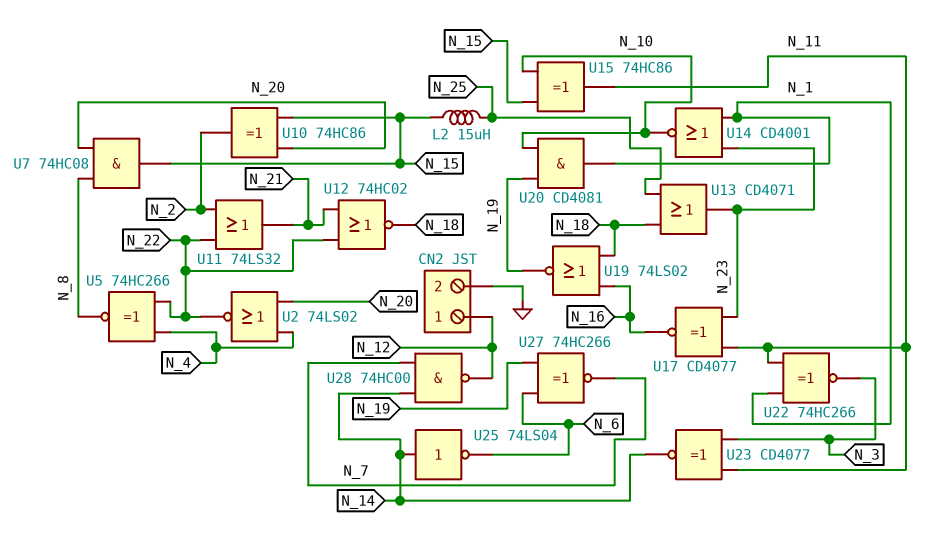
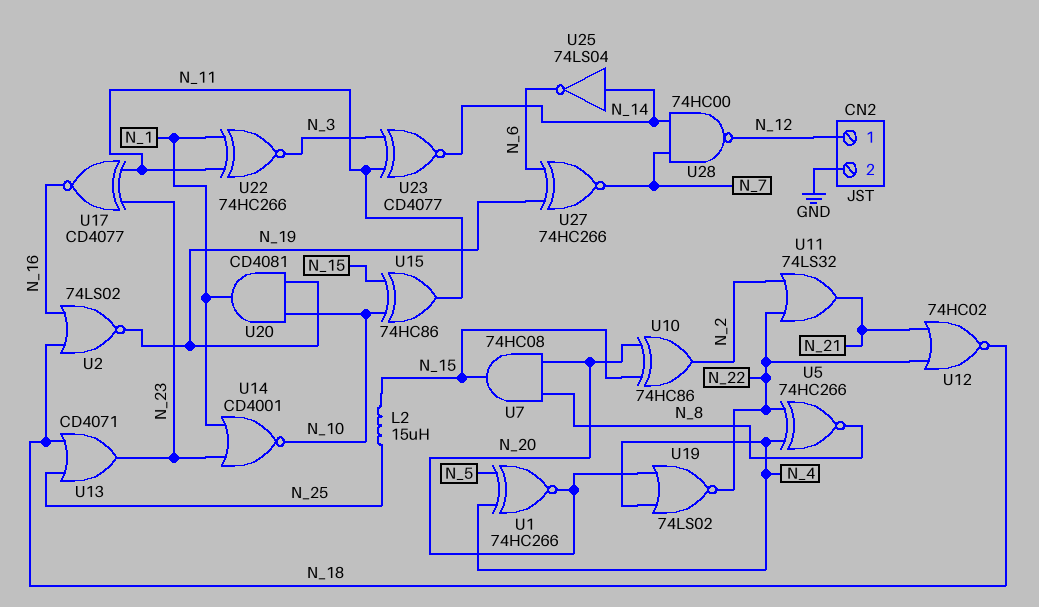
U1: none -> XNOR 74HC266 (in N_4, in N_5, out N_20)
U2: NOR 74LS02 (in N_4, in N_20, out N_22) -> NOR 74LS02 (in N_16, in N_18, out N_19)
U19: NOR 74LS02 (in N_16, in N_18, out N_19) -> NOR 74LS02 (in N_4, in N_20, out N_22)

